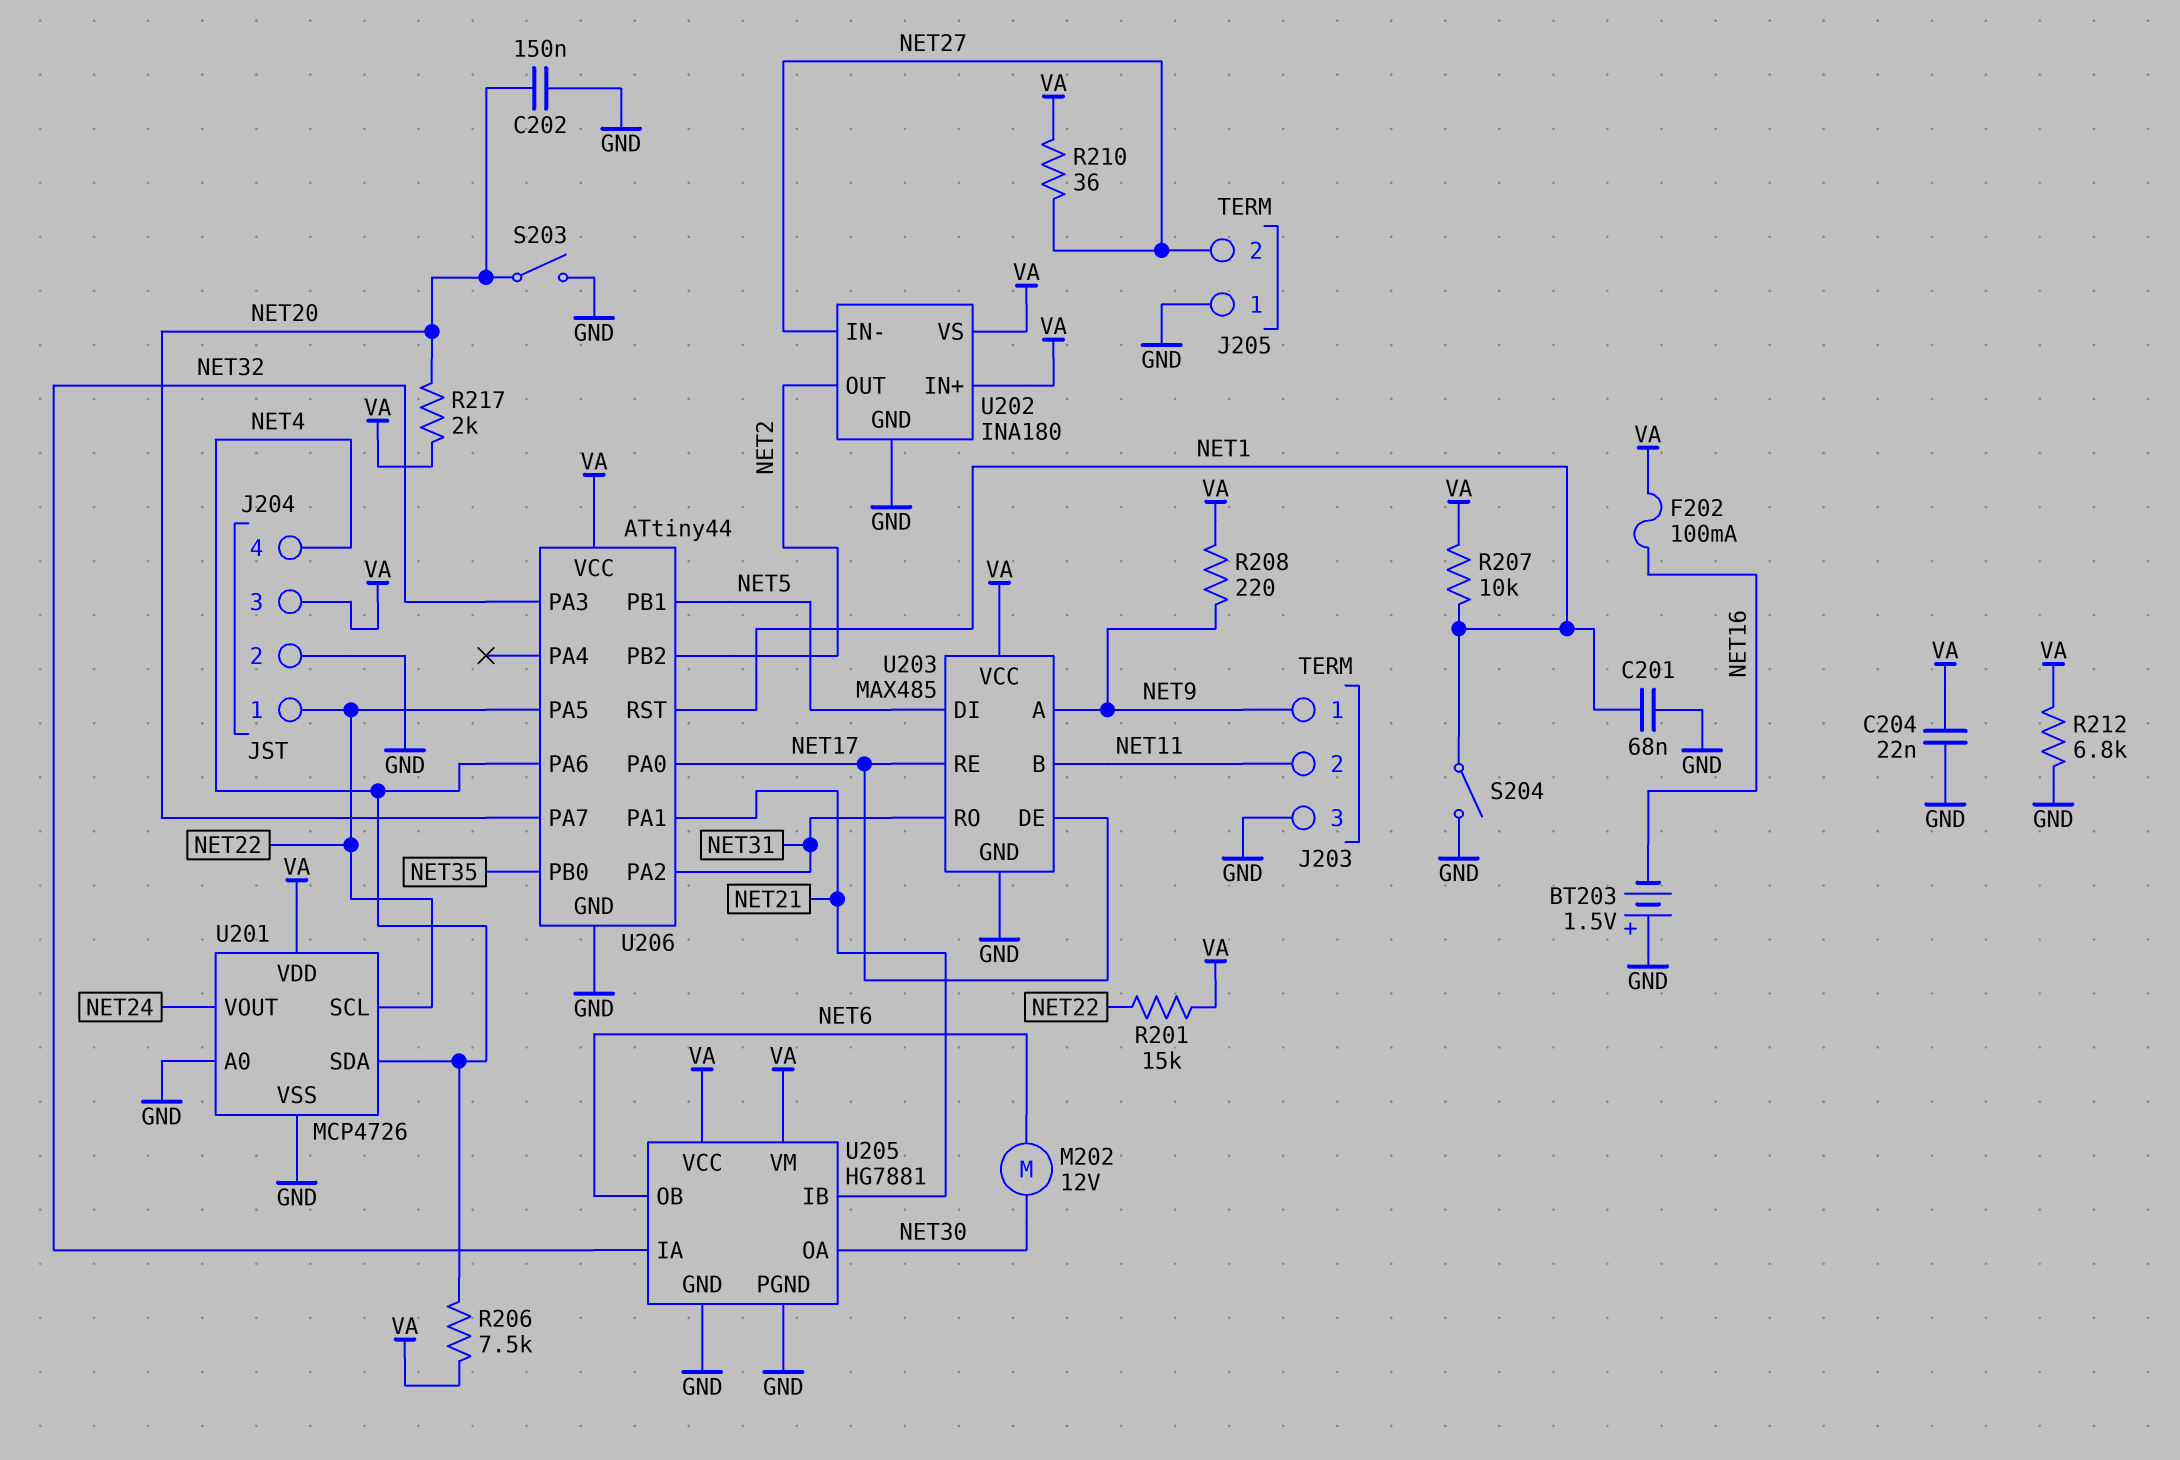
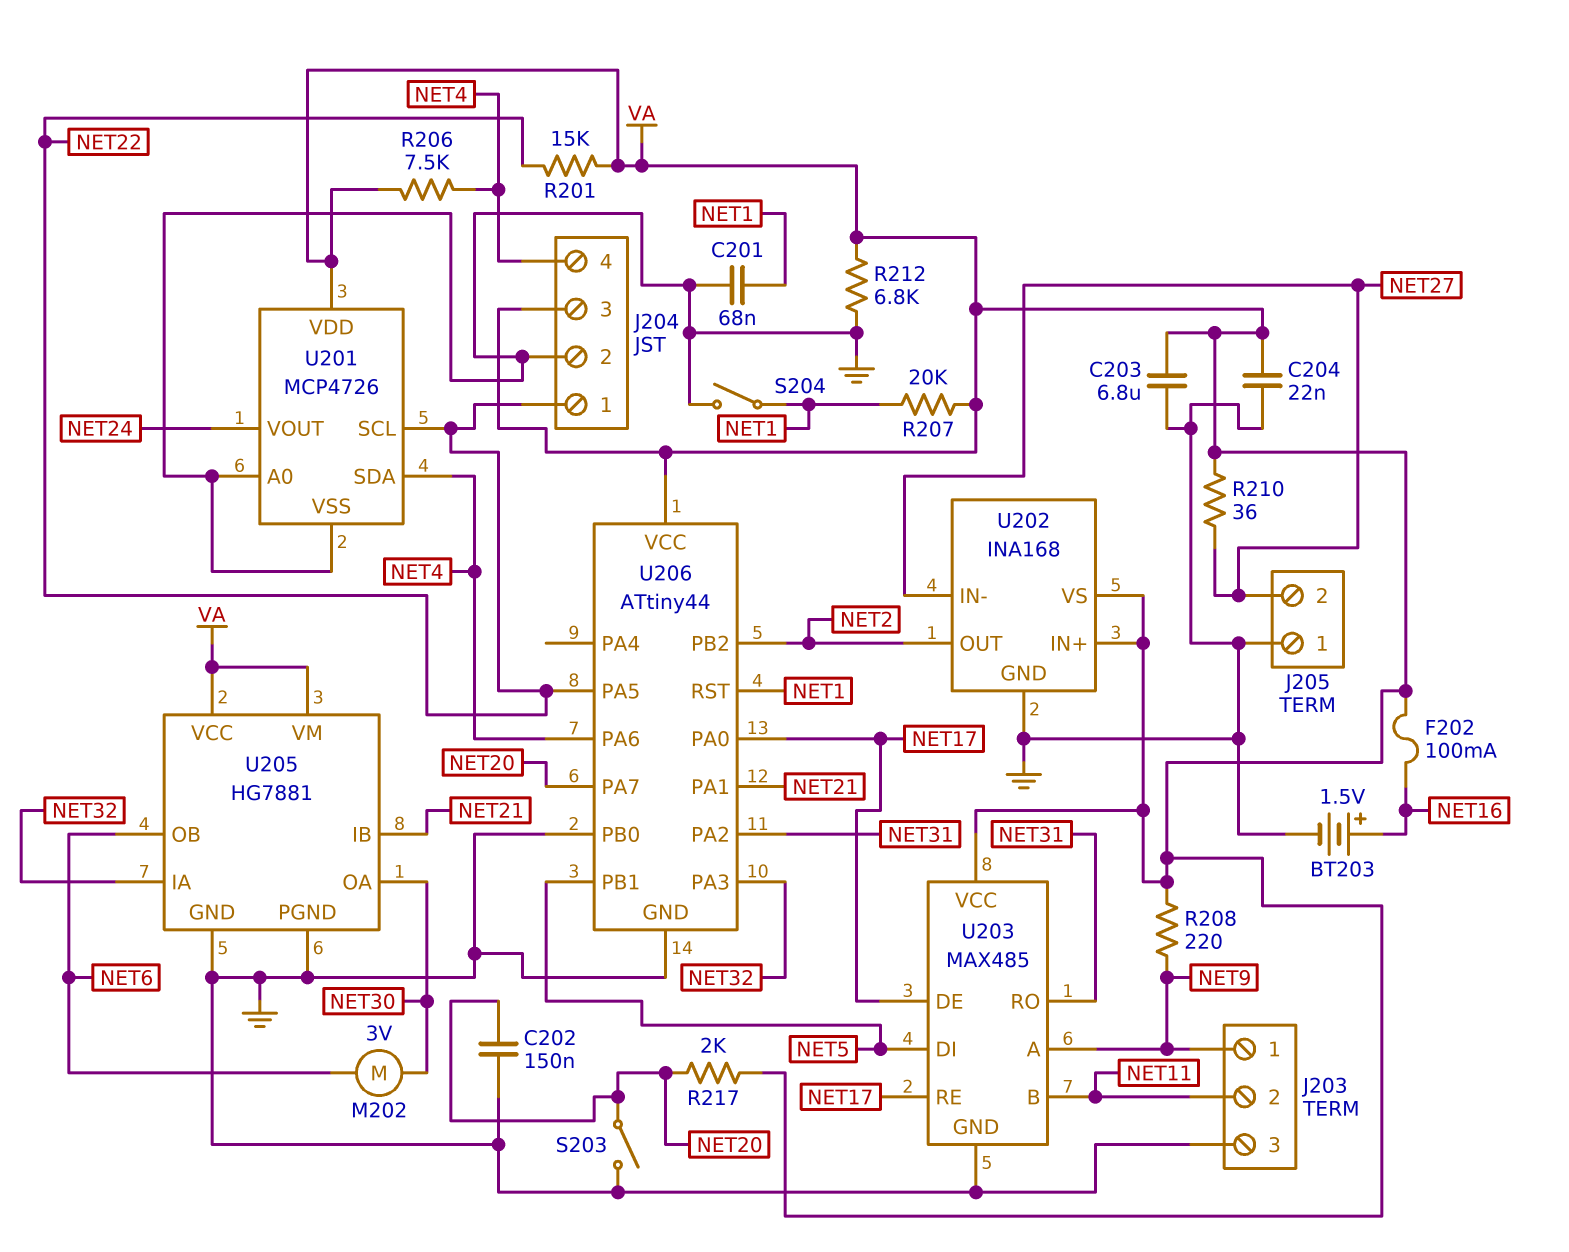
BT203: 1.5V (plus GND, minus NET16) -> 1.5V (plus NET16, minus GND)
C203: none -> 6.8uF (GND, VA)
M202: motor 12V (NET6, NET30) -> motor 3V (NET6, NET30)
R207: 10k (NET1, VA) -> 20k (NET1, VA)
U202: INA180 -> INA168
U206 pin PB0: NET35 -> GND

